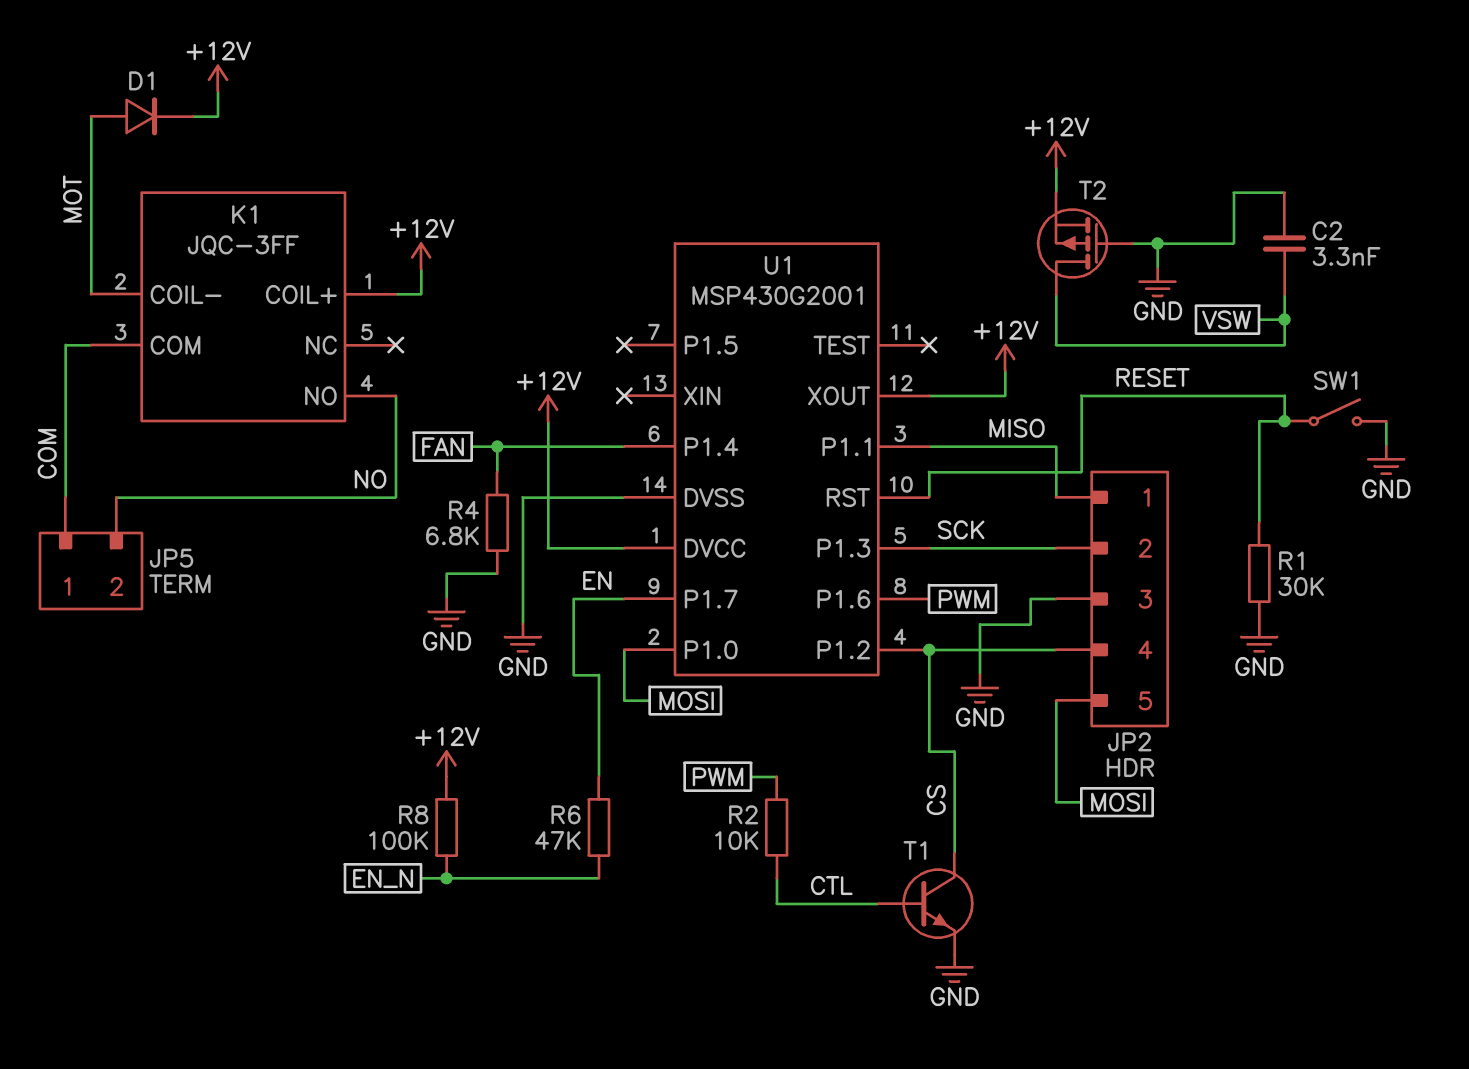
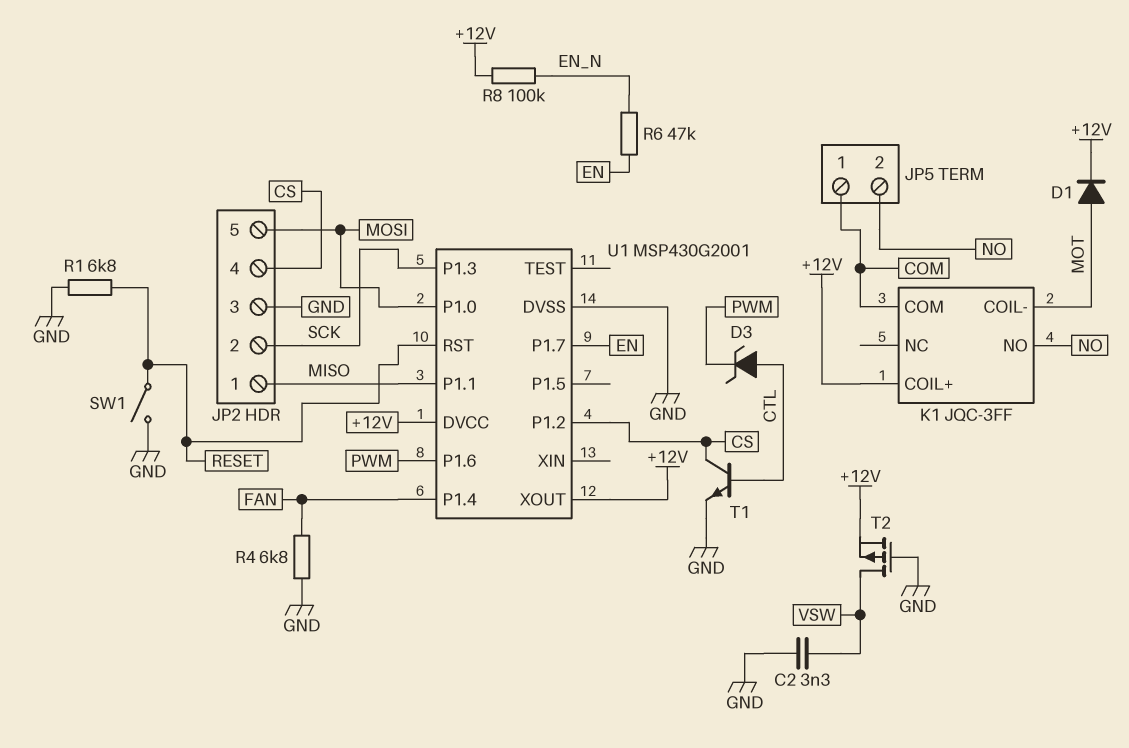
D3: none -> zener (A CTL, K PWM)
R1: 30k (GND, RESET) -> 6.8k (GND, RESET)
R2: 10k (CTL, PWM) -> none

